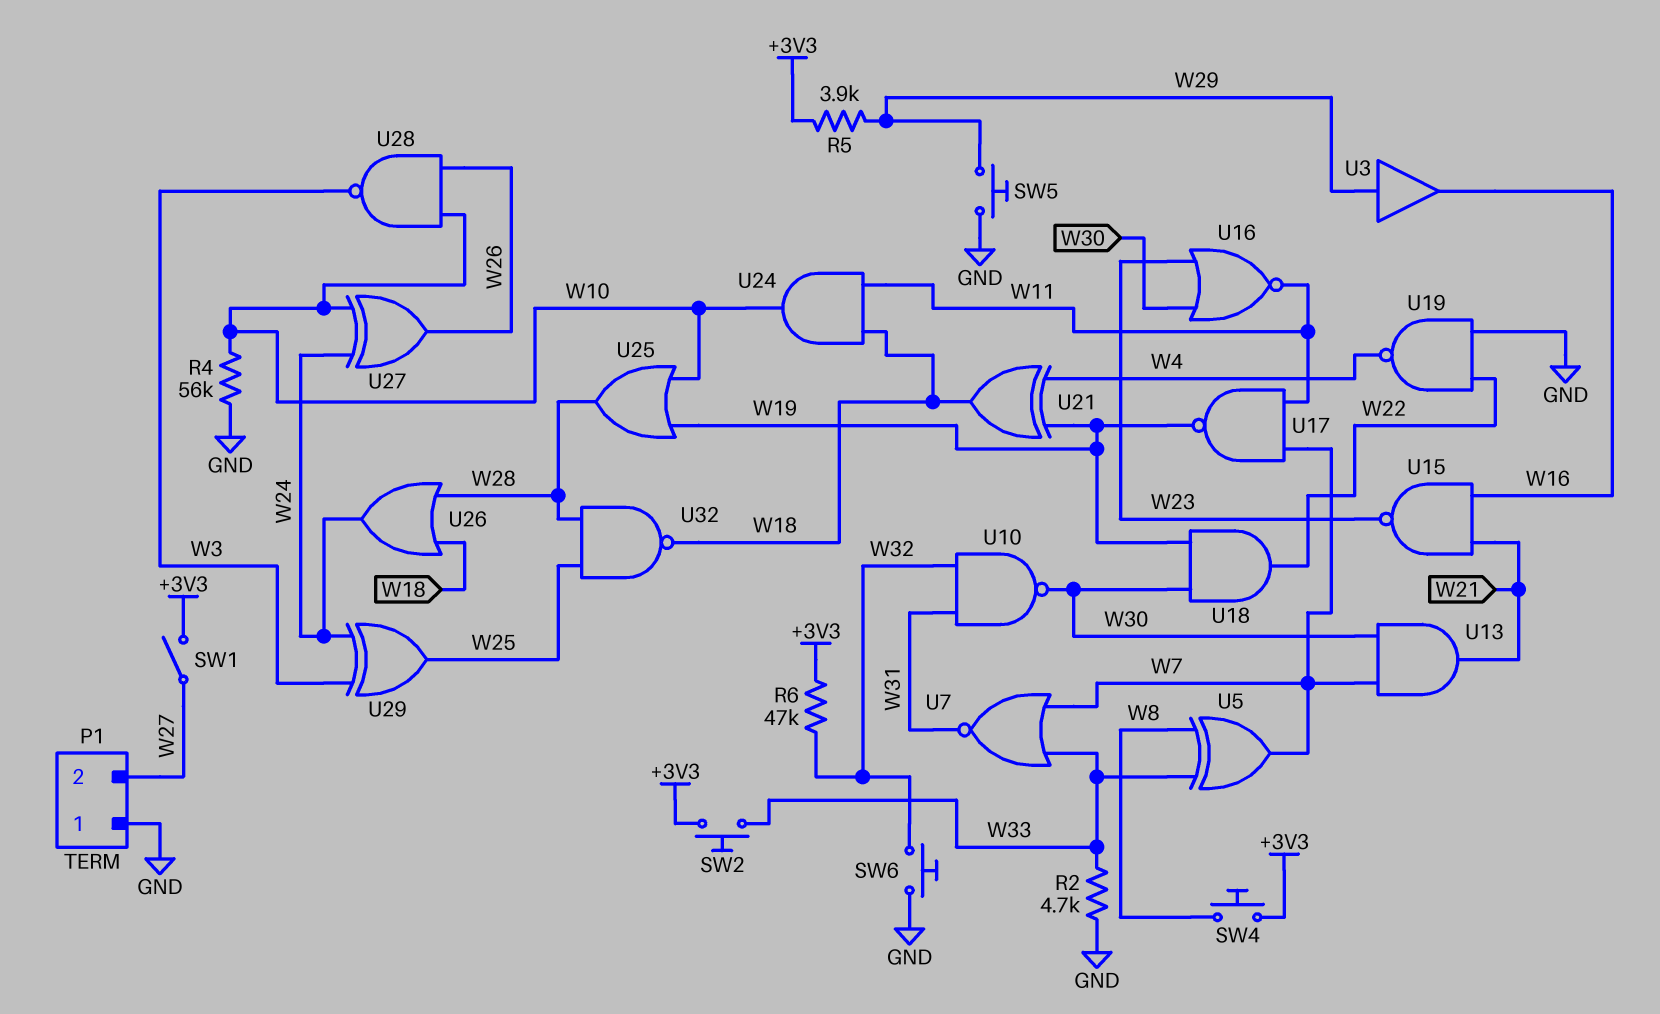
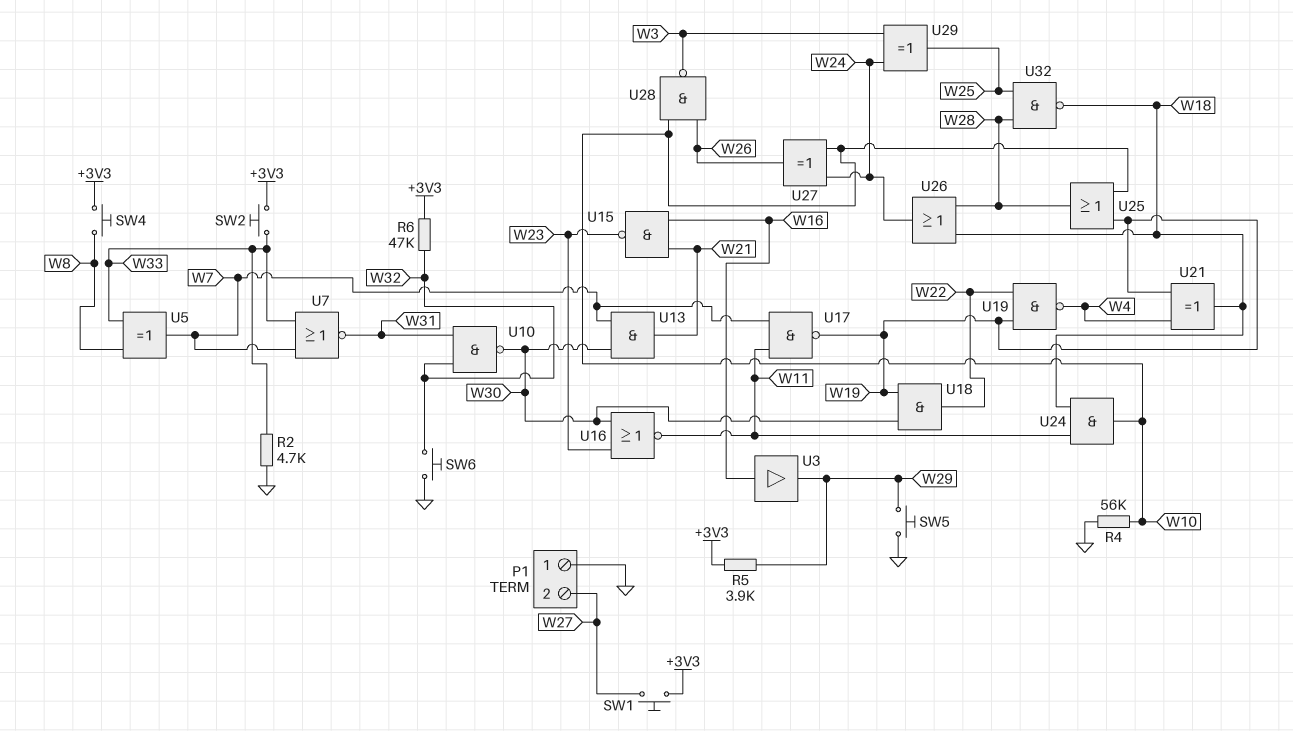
SW1: switch (+3V3, W27) -> button (+3V3, W27)
U3: buffer (in W29, out W16) -> buffer (in W16, out W29)
U19: NAND (in GND, in W22, out W4) -> NAND (in W19, in W22, out W4)

